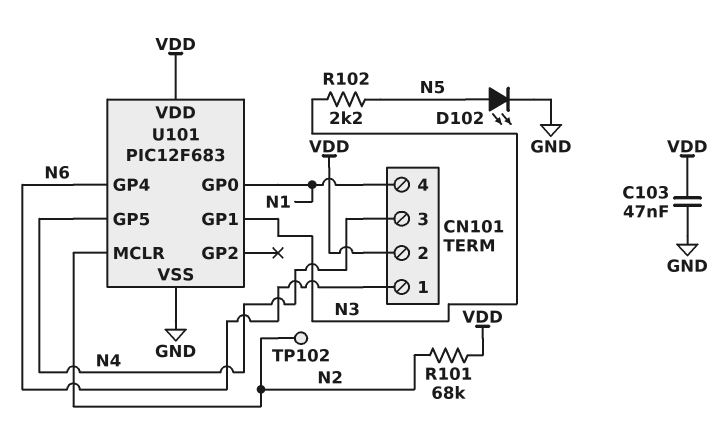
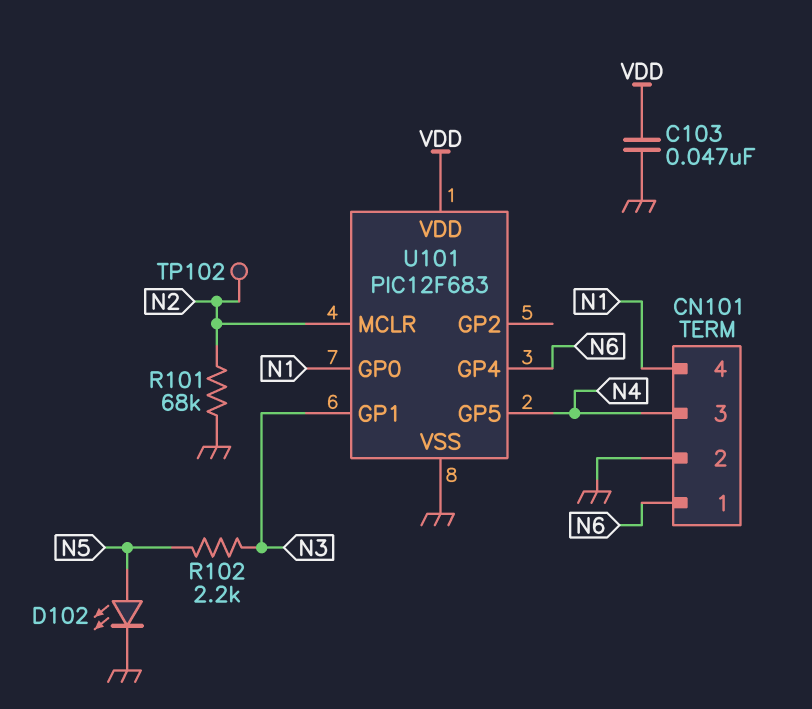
CN101 pin 2: VDD -> GND
R101: 68k (N2, VDD) -> 68k (GND, N2)

